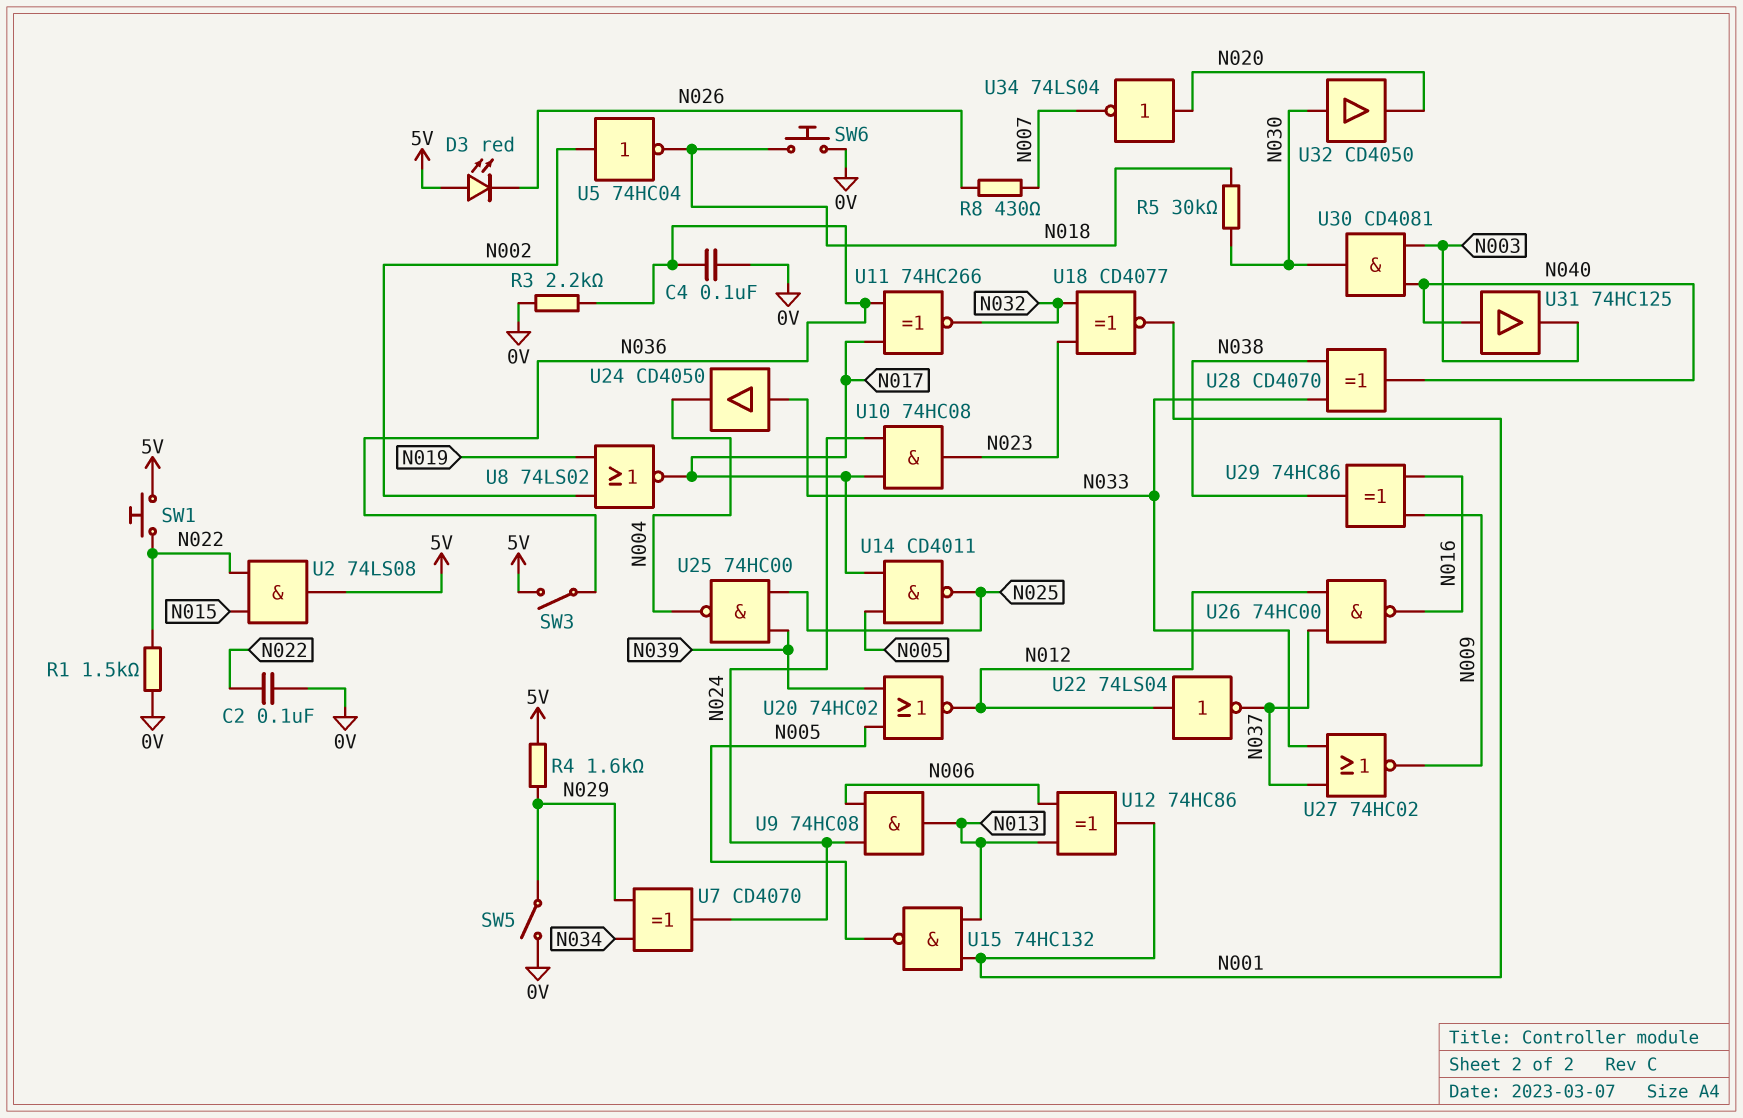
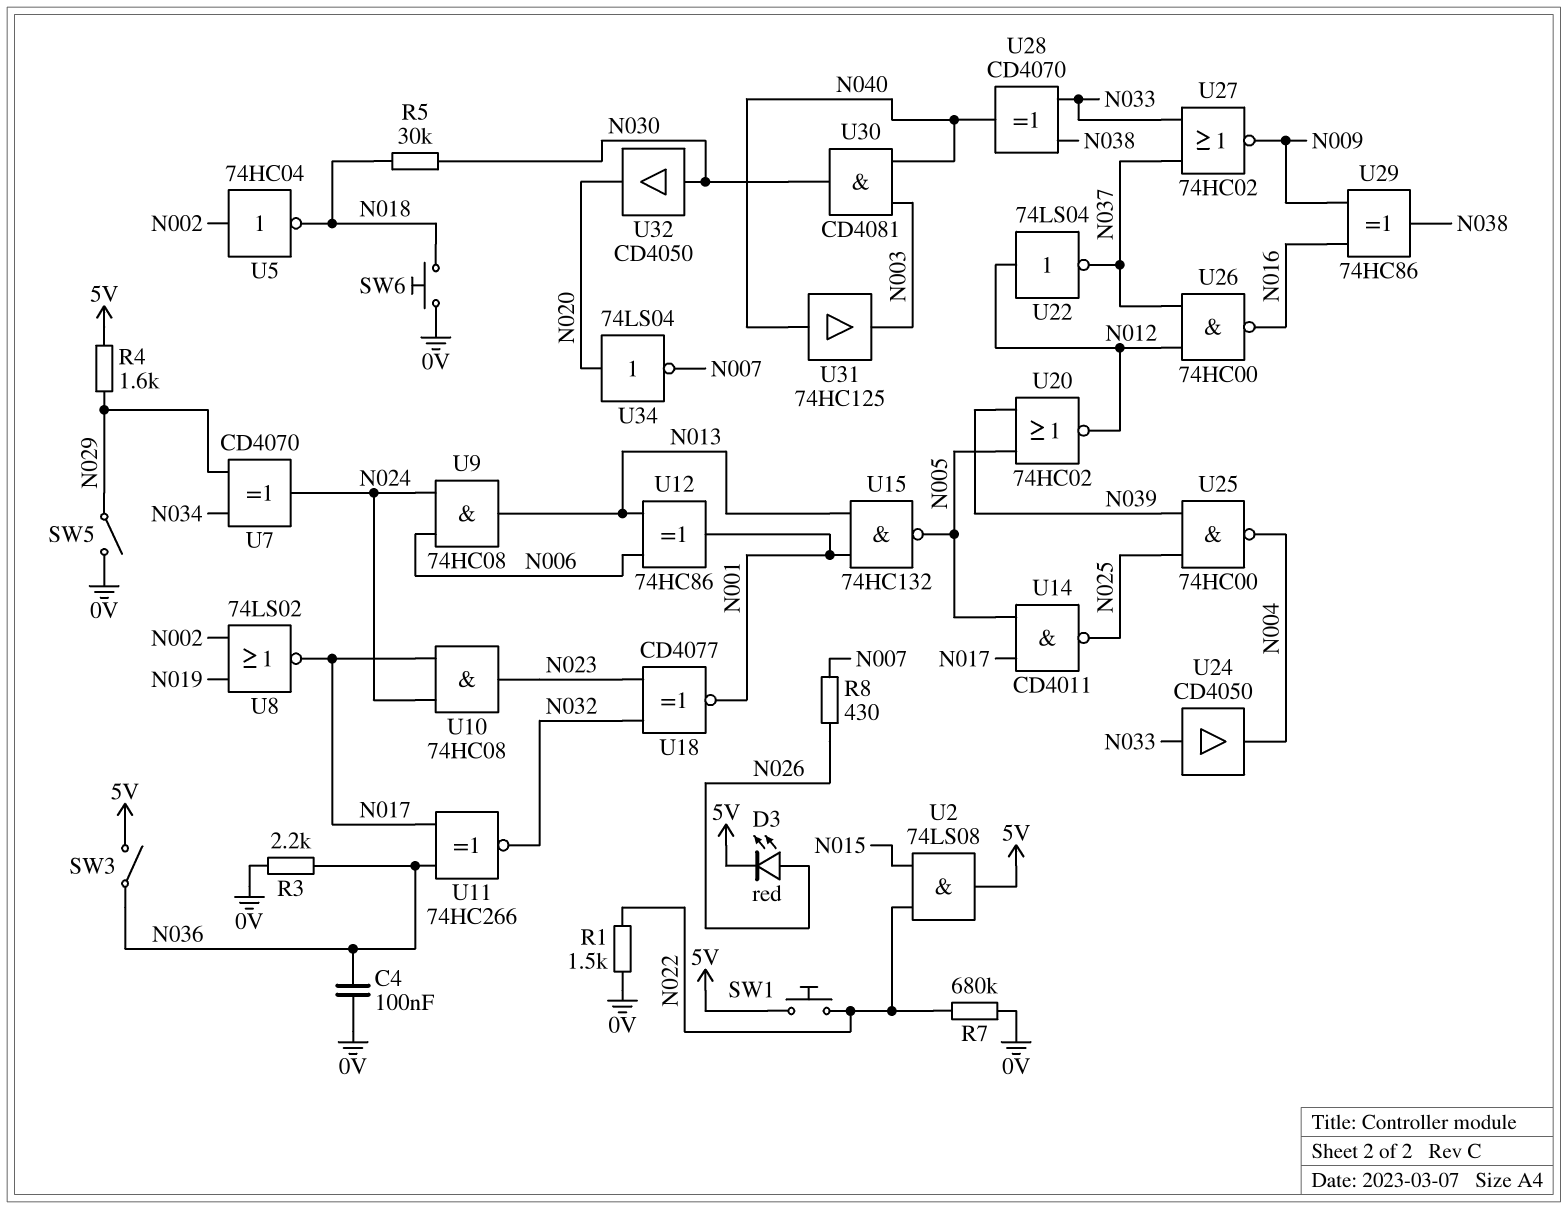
C2: 100nF (0V, N022) -> none
D3: LED red (A 5V, K N026) -> LED red (A N026, K 5V)
R7: none -> 680k (0V, N022)

